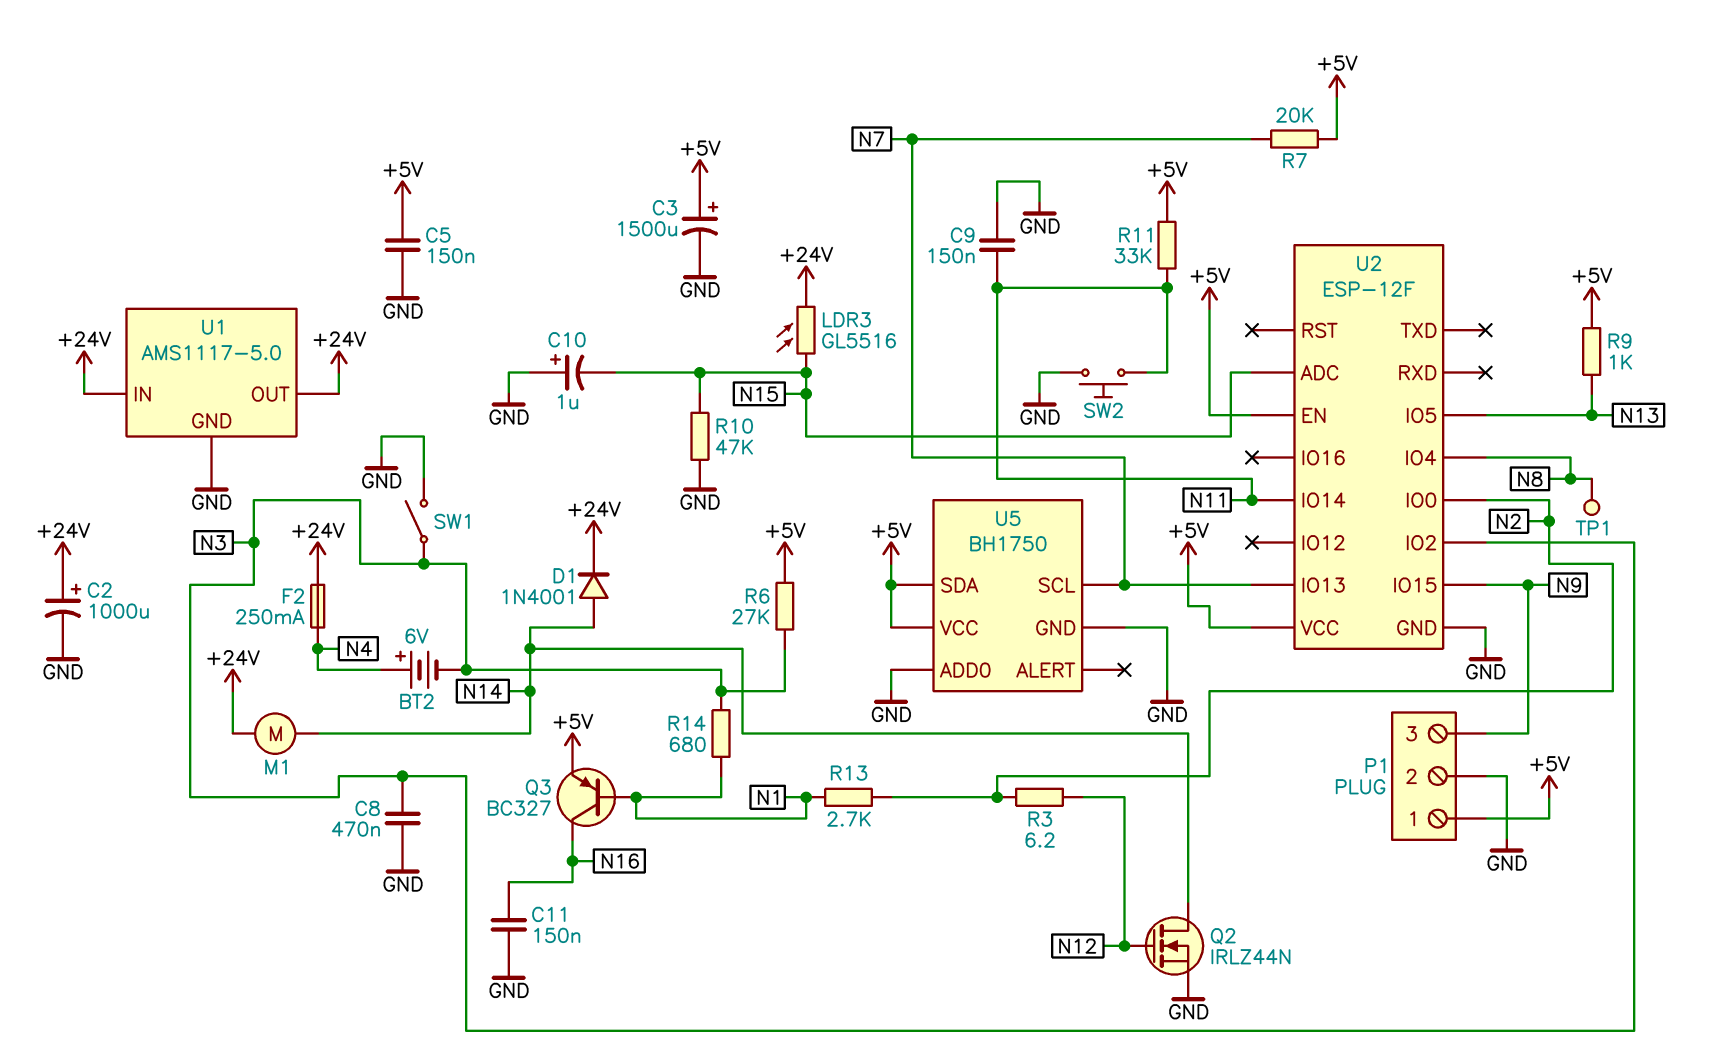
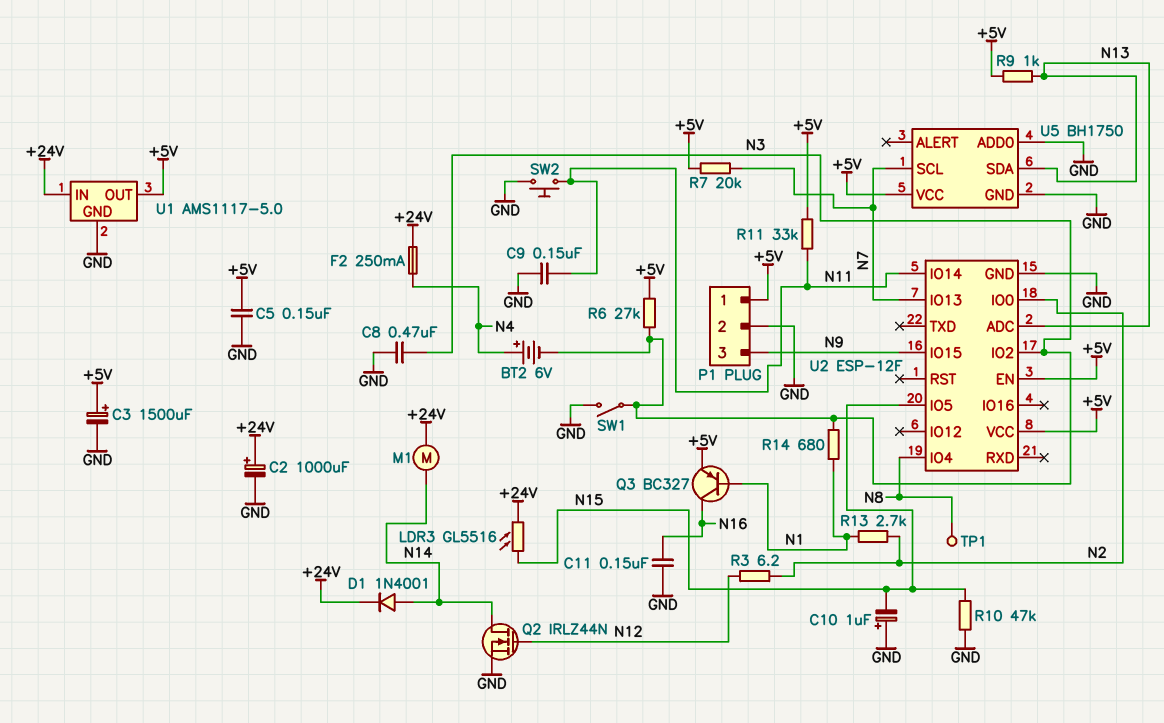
U1 pin OUT: +24V -> +5V
U2 pin ADC: N15 -> N13
U2 pin IO5: N13 -> N15
U5 pin SDA: +5V -> N13

